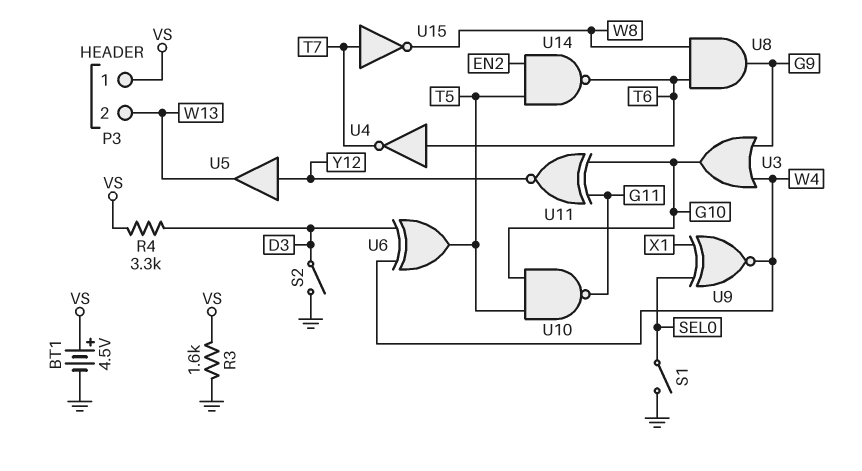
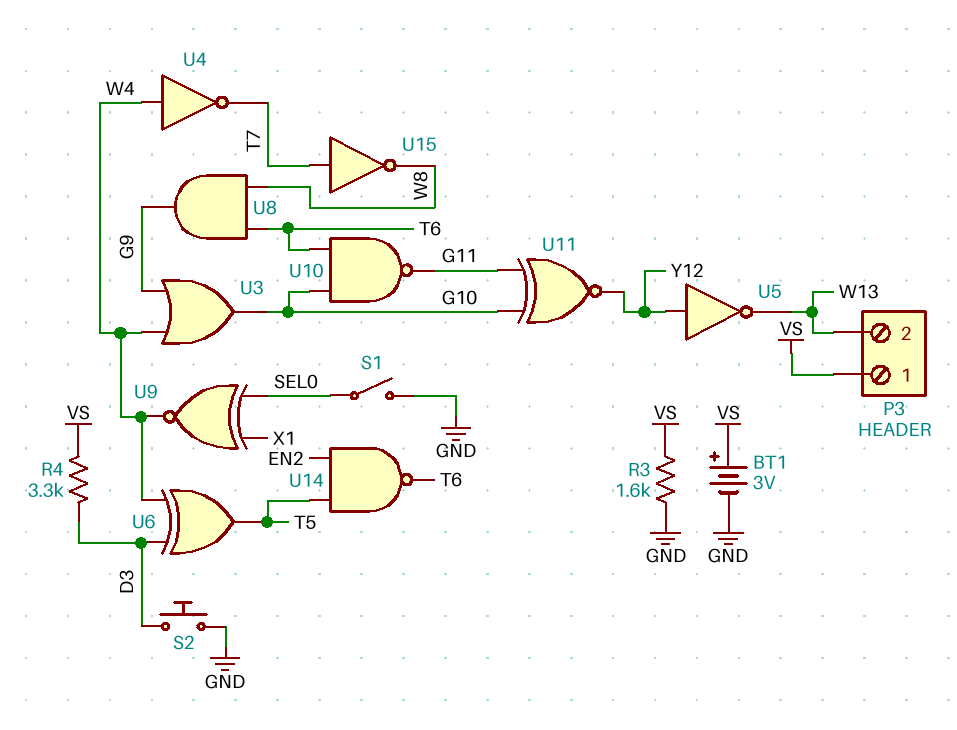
BT1: 4.5V (plus VS, minus GND) -> 3V (plus VS, minus GND)
S2: switch (D3, GND) -> button (D3, GND)
U4: NOT (in T6, out T7) -> NOT (in W4, out T7)
U5: buffer (in Y12, out W13) -> NOT (in Y12, out W13)
U10: NAND (in G10, in T5, out G11) -> NAND (in G10, in T6, out G11)

